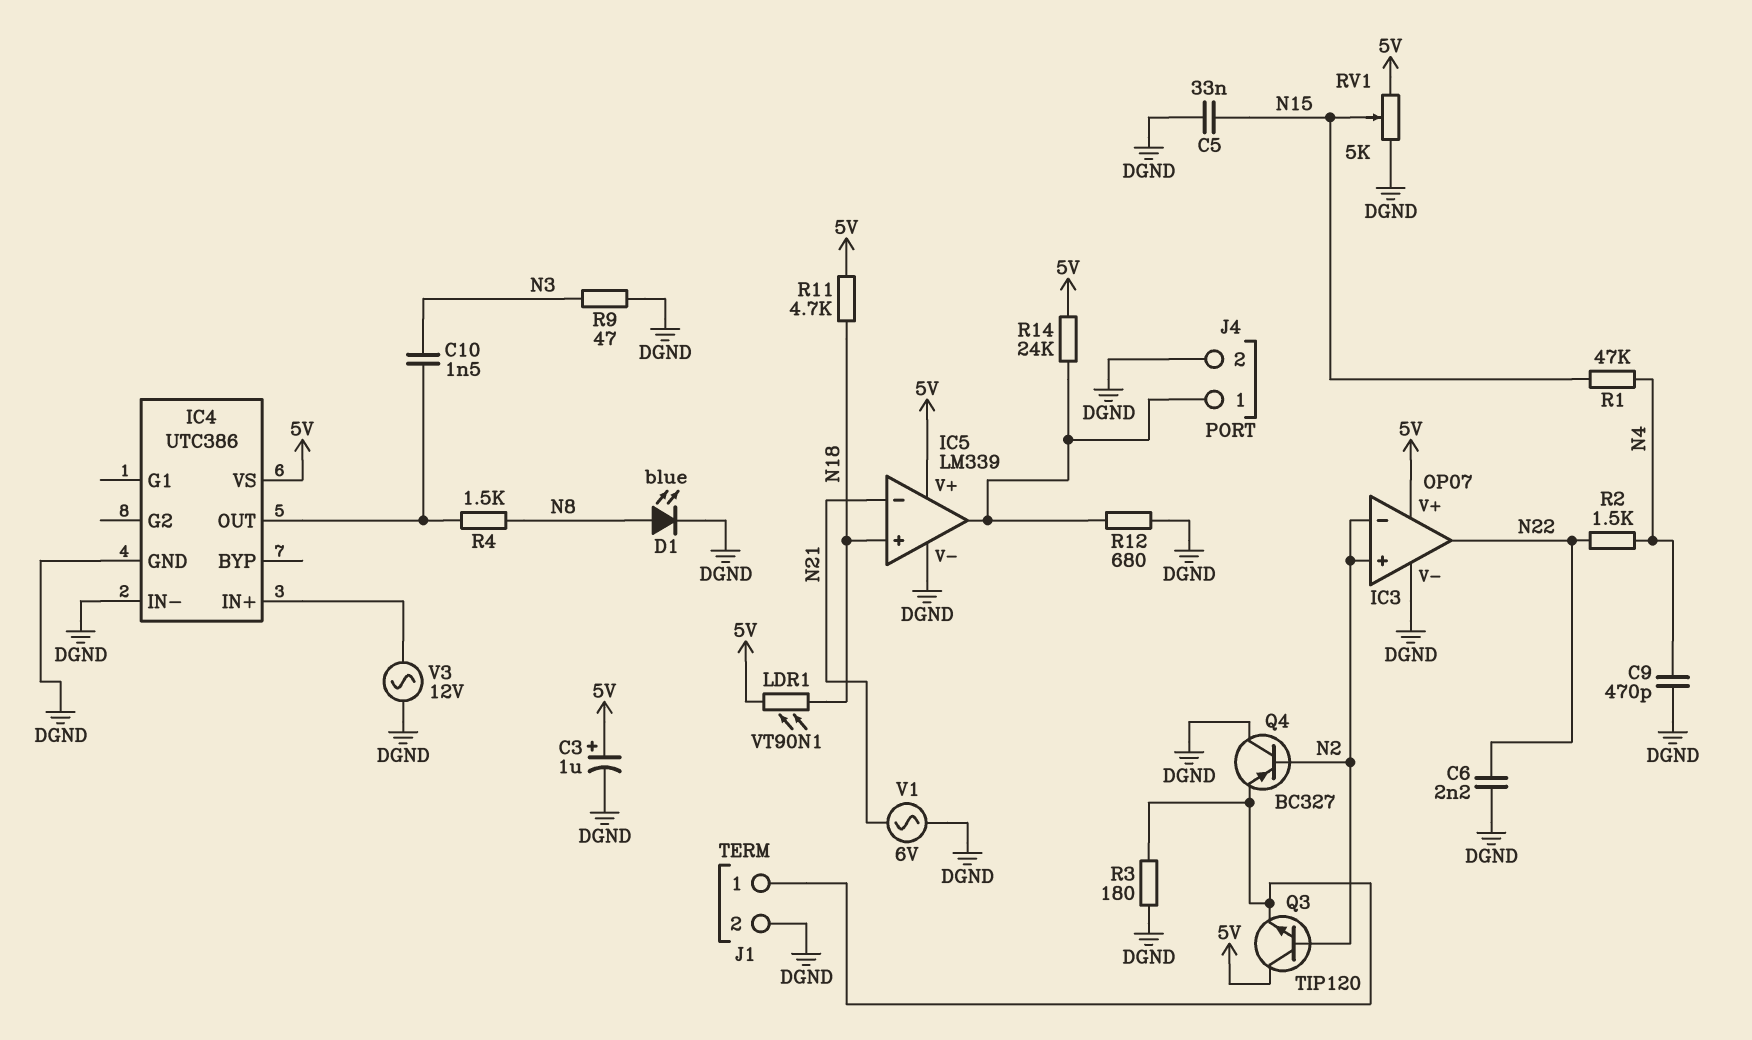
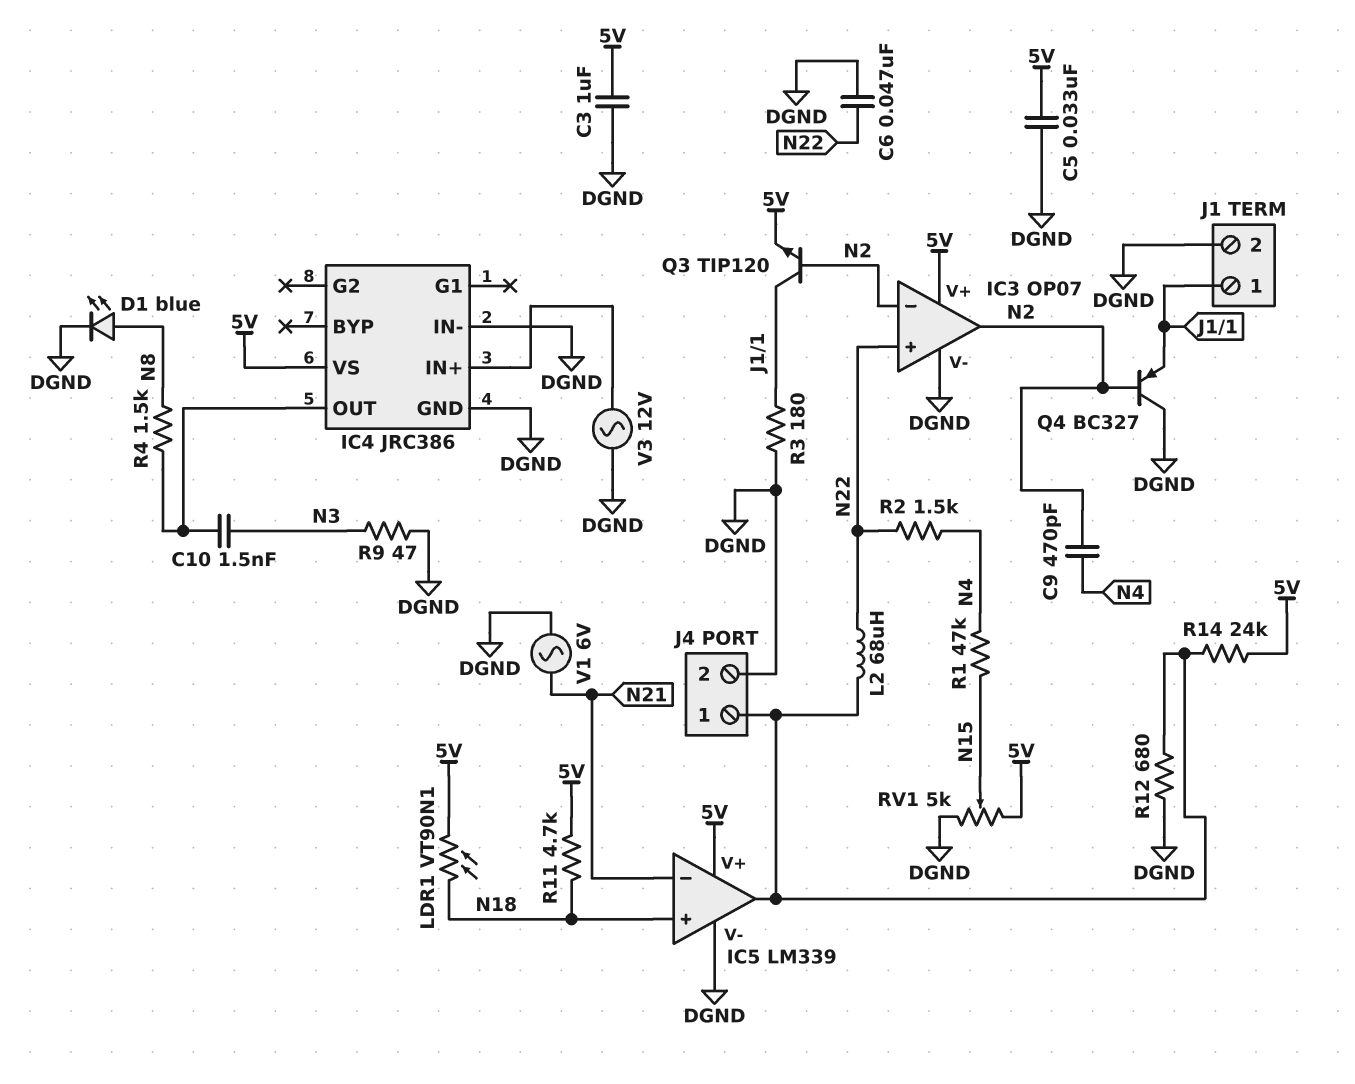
C3: 1uF (plus 5V, minus DGND) -> 1uF (5V, DGND)
C5: 33nF (DGND, N15) -> 33nF (5V, DGND)
C6: 2.2nF (DGND, N22) -> 47nF (DGND, N22)
C9: 470pF (DGND, N4) -> 470pF (N2, N4)
IC3 pin in+: N2 -> N22
IC3 pin out: N22 -> N2
IC4: UTC386 -> JRC386
L2: none -> 68uH (IC5/out, N22)
Q3: NPN TIP120 (B N2, C 5V, E J1/1) -> NPN TIP120 (B N2, C J1/1, E 5V)

